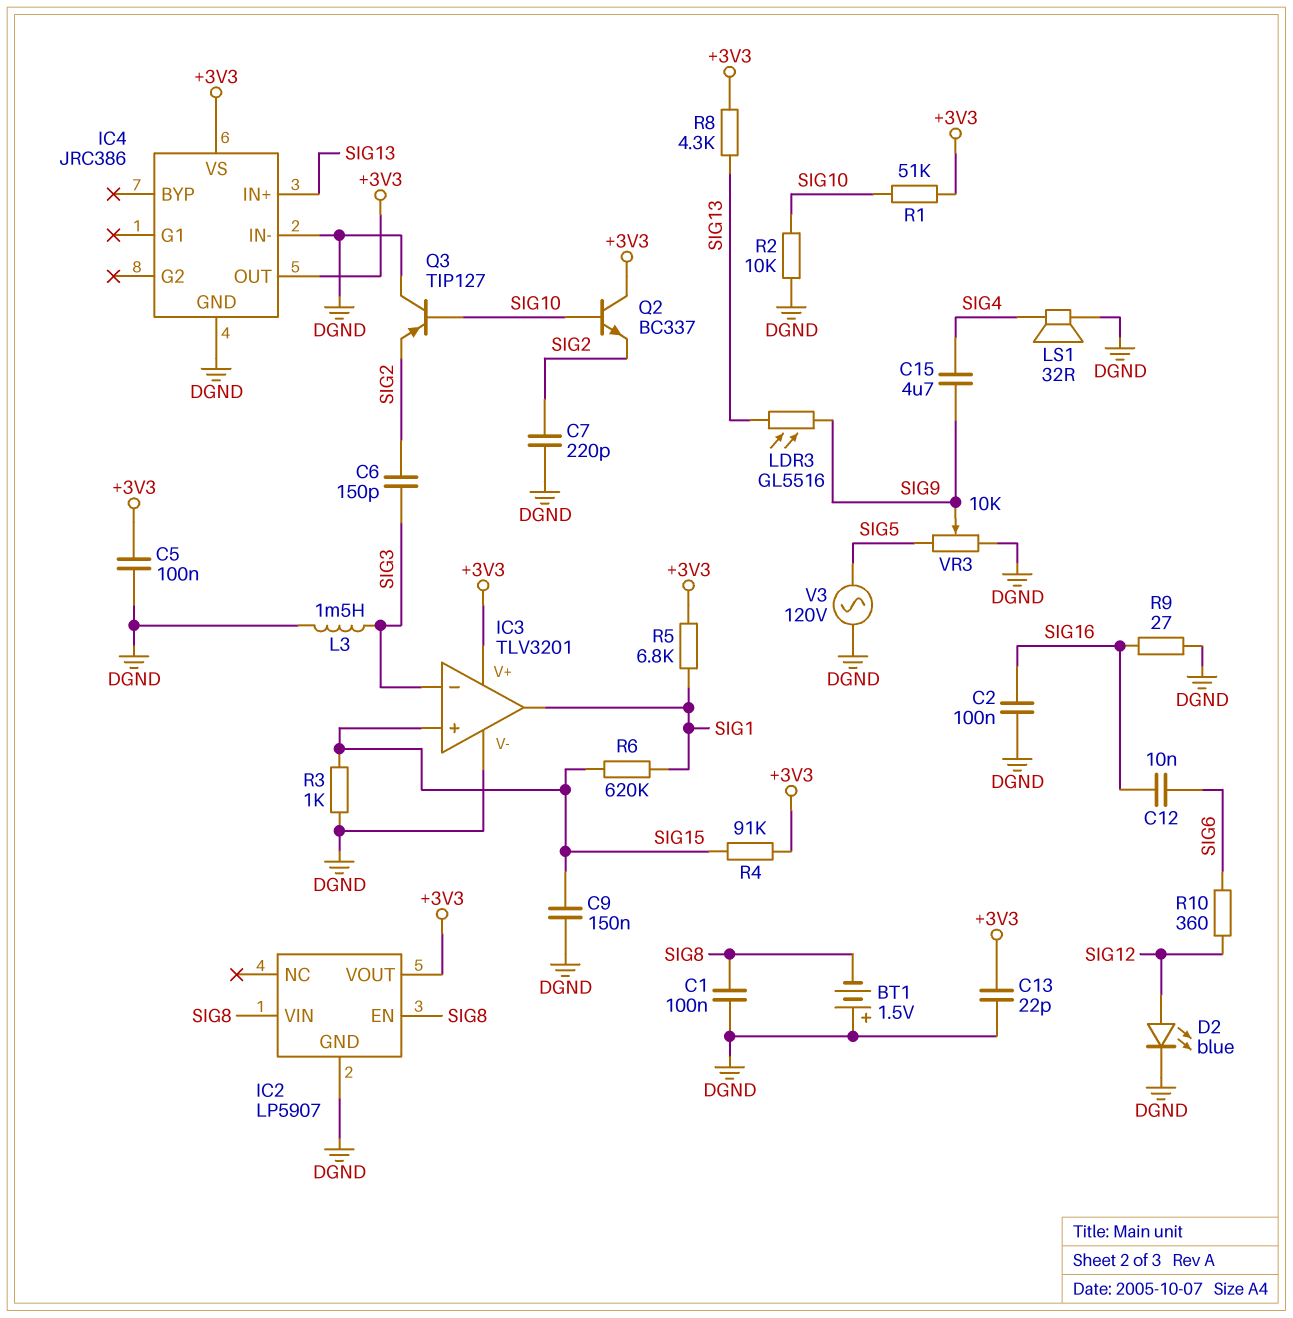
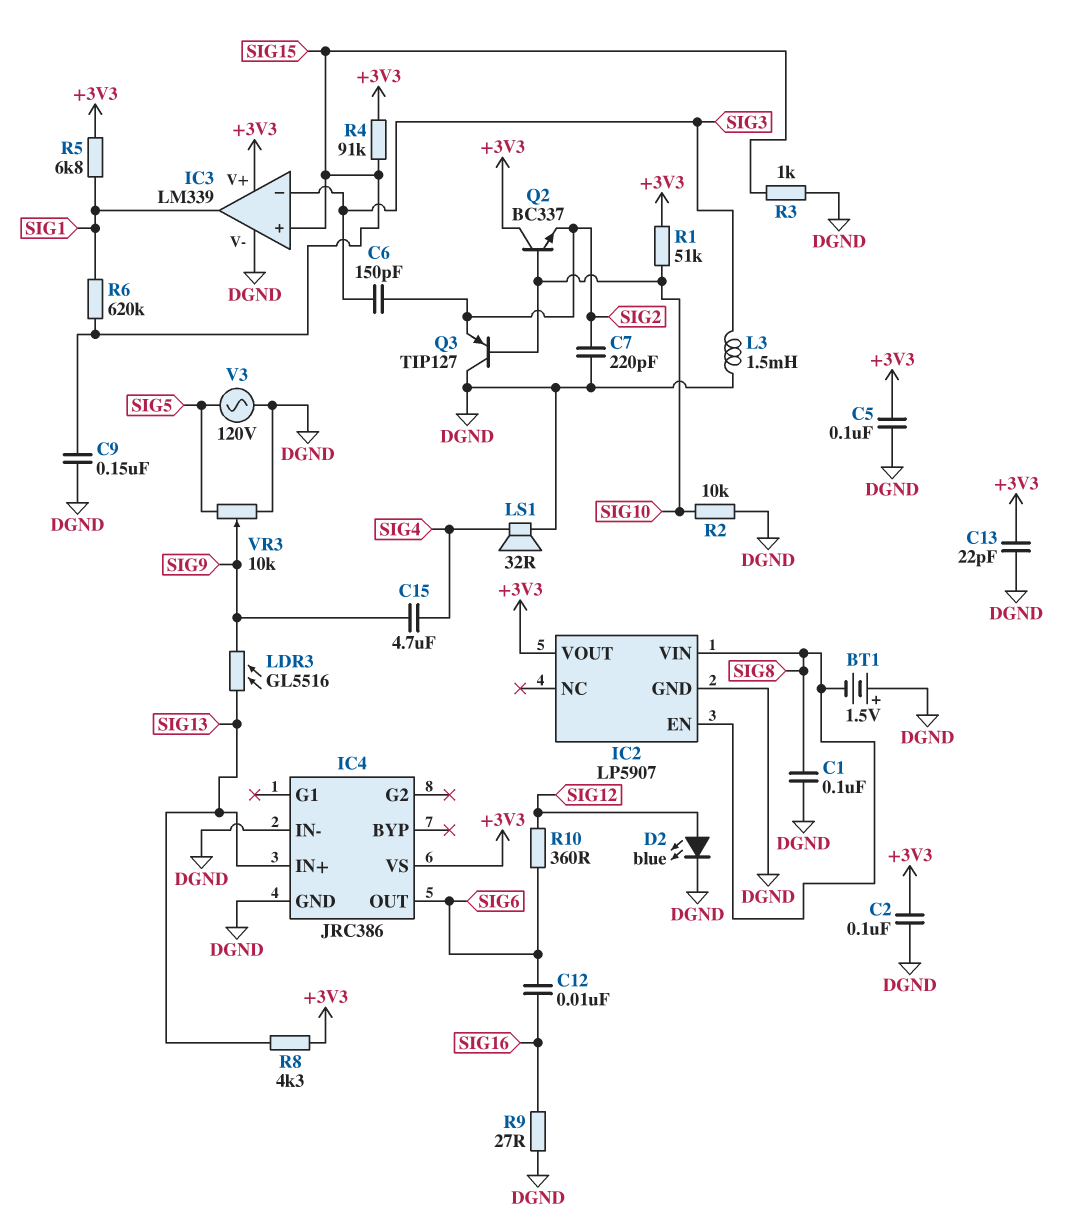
C2: 100nF (DGND, SIG16) -> 100nF (+3V3, DGND)
IC3: TLV3201 -> LM339
IC4 pin OUT: +3V3 -> SIG6

